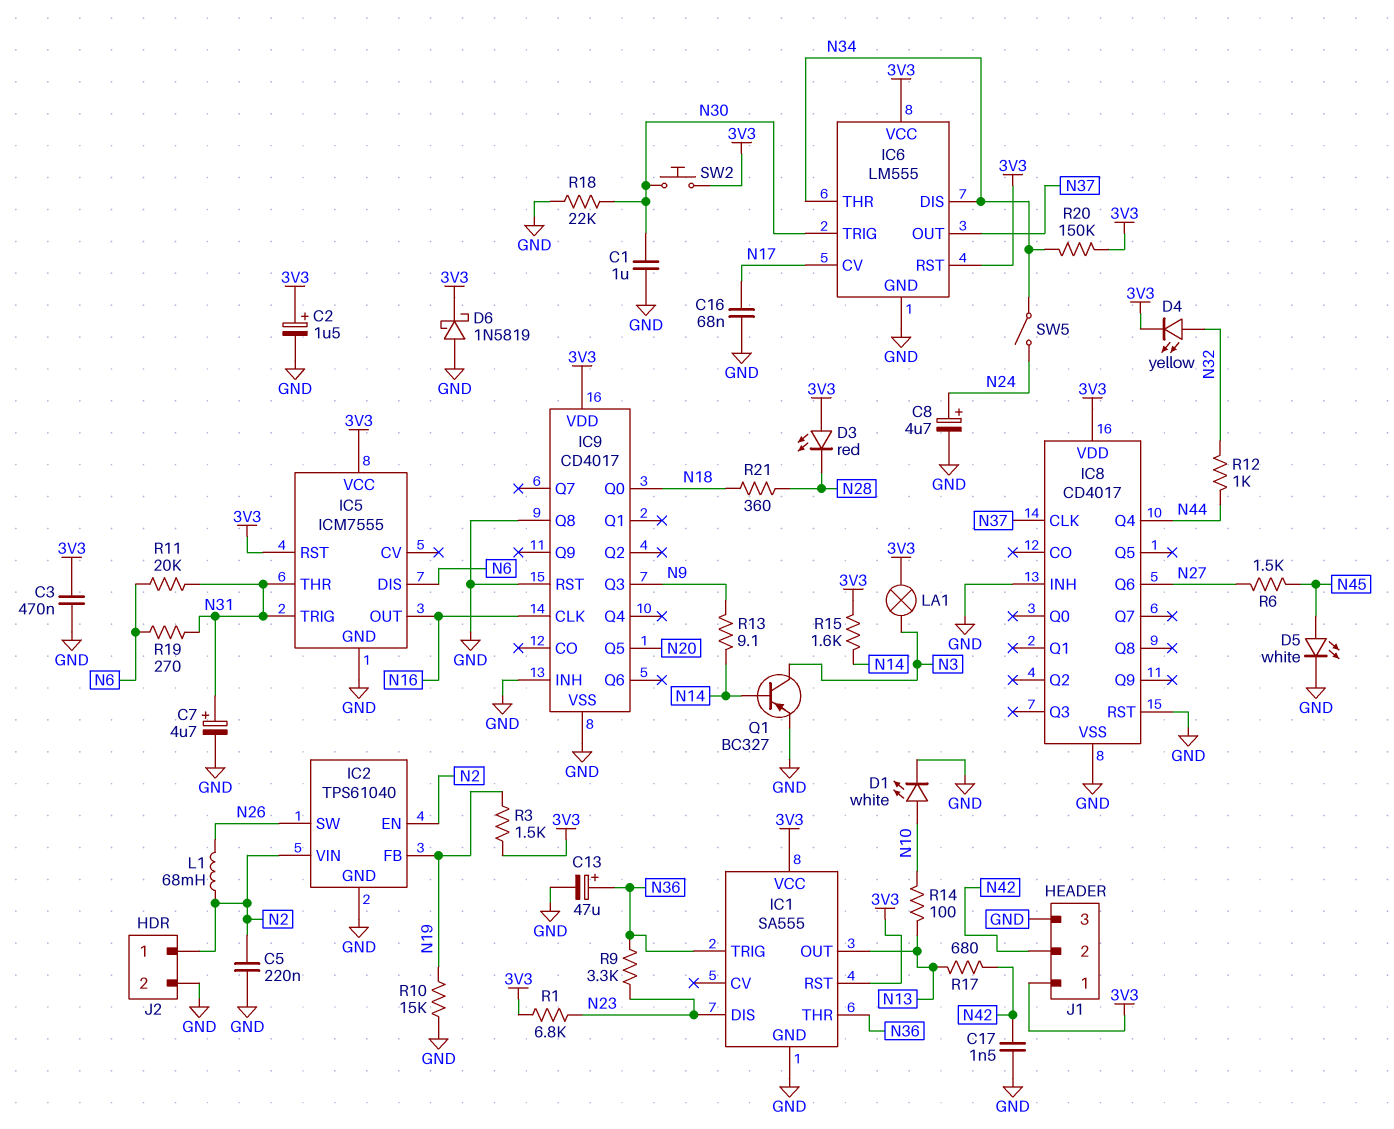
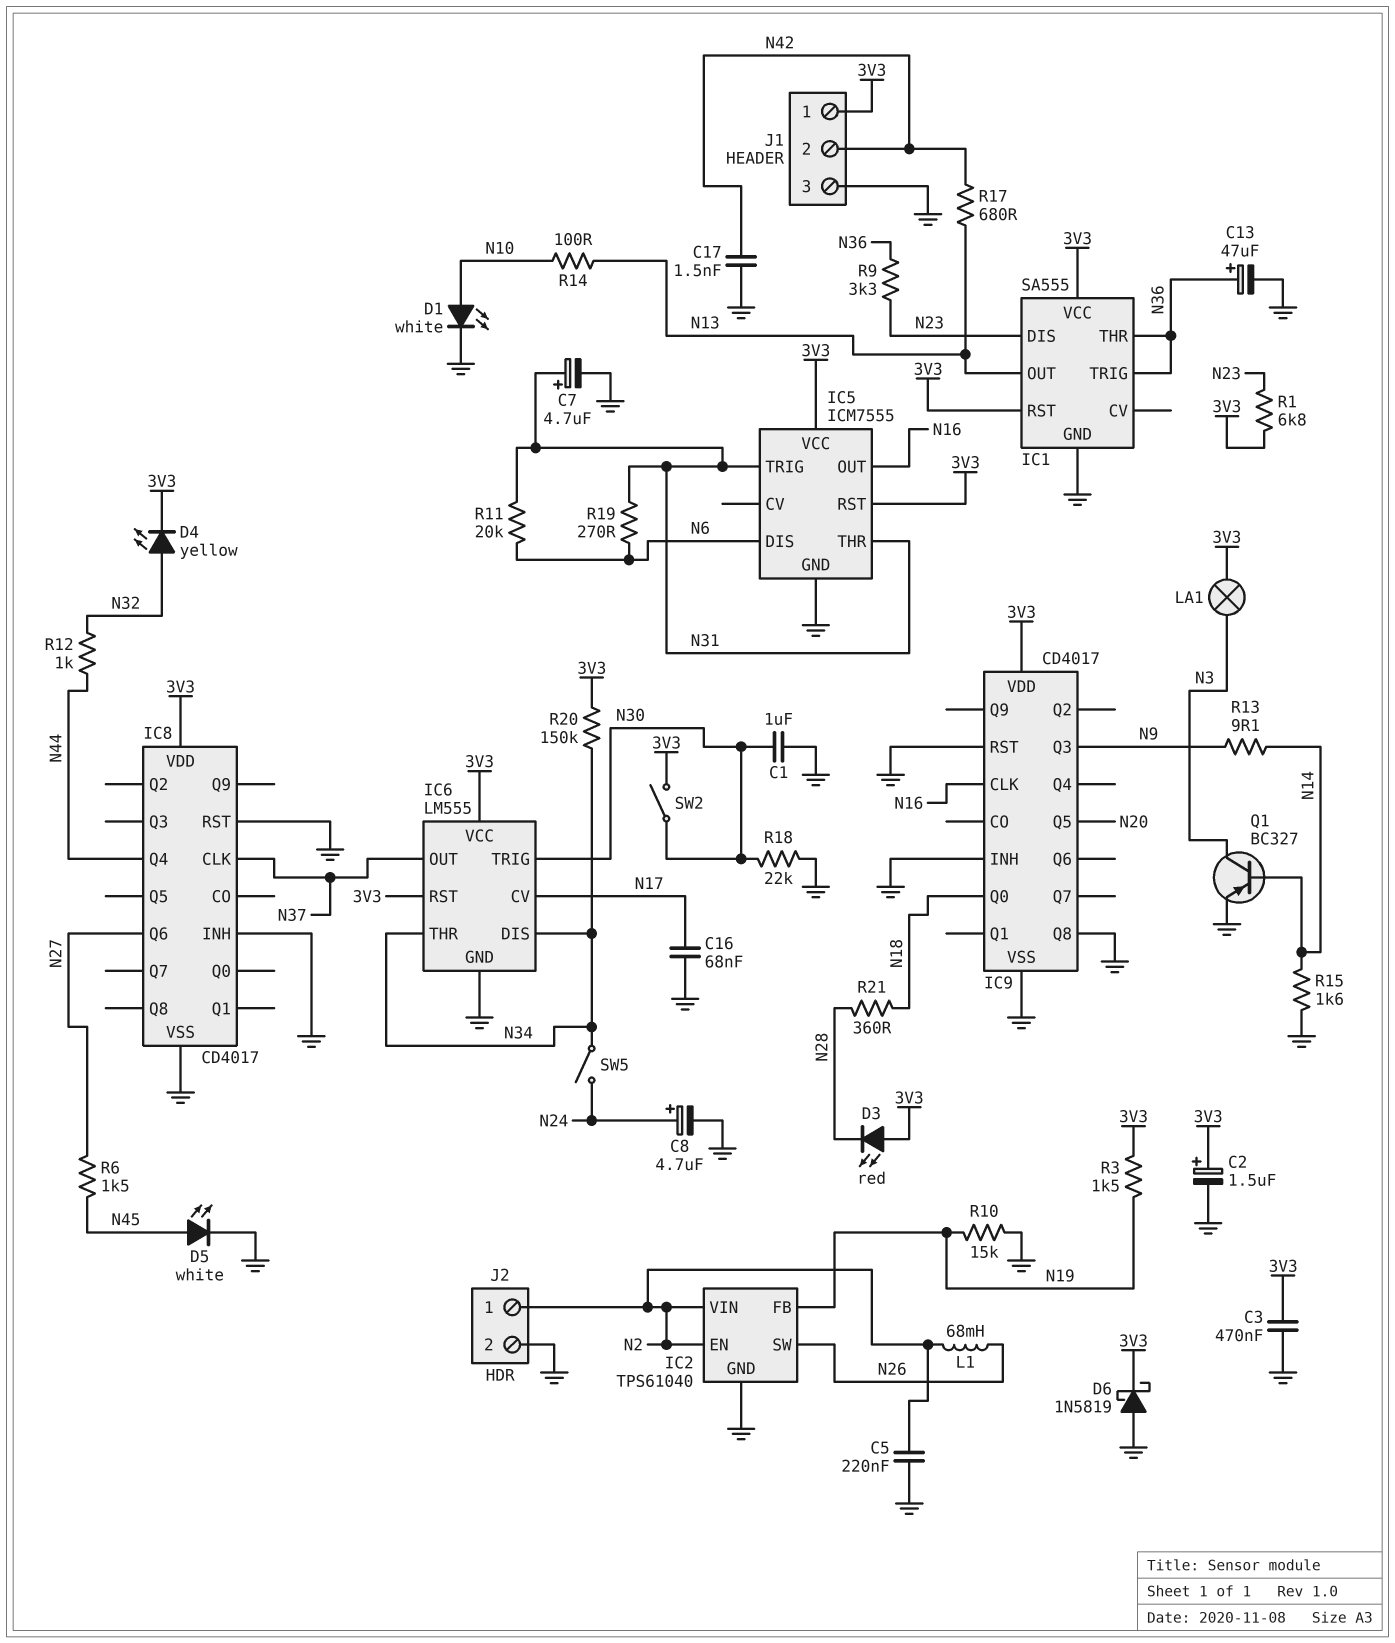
R15: 1.6k (3V3, N14) -> 1.6k (GND, N14)
SW2: button (3V3, N30) -> switch (3V3, N30)

